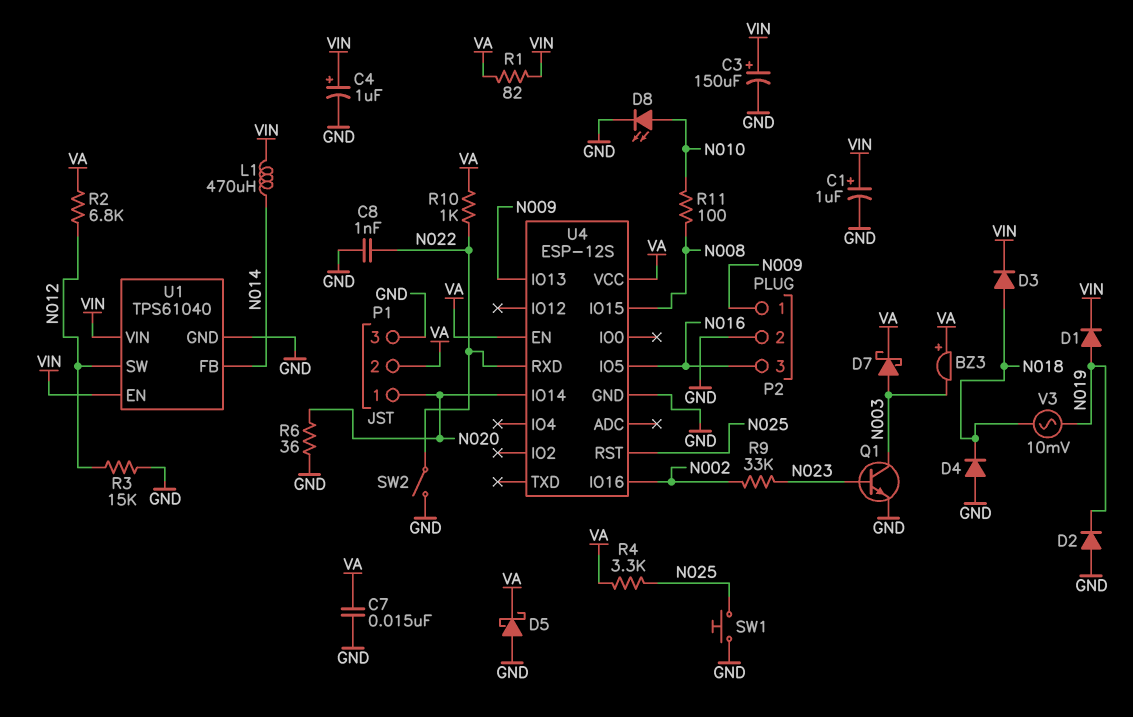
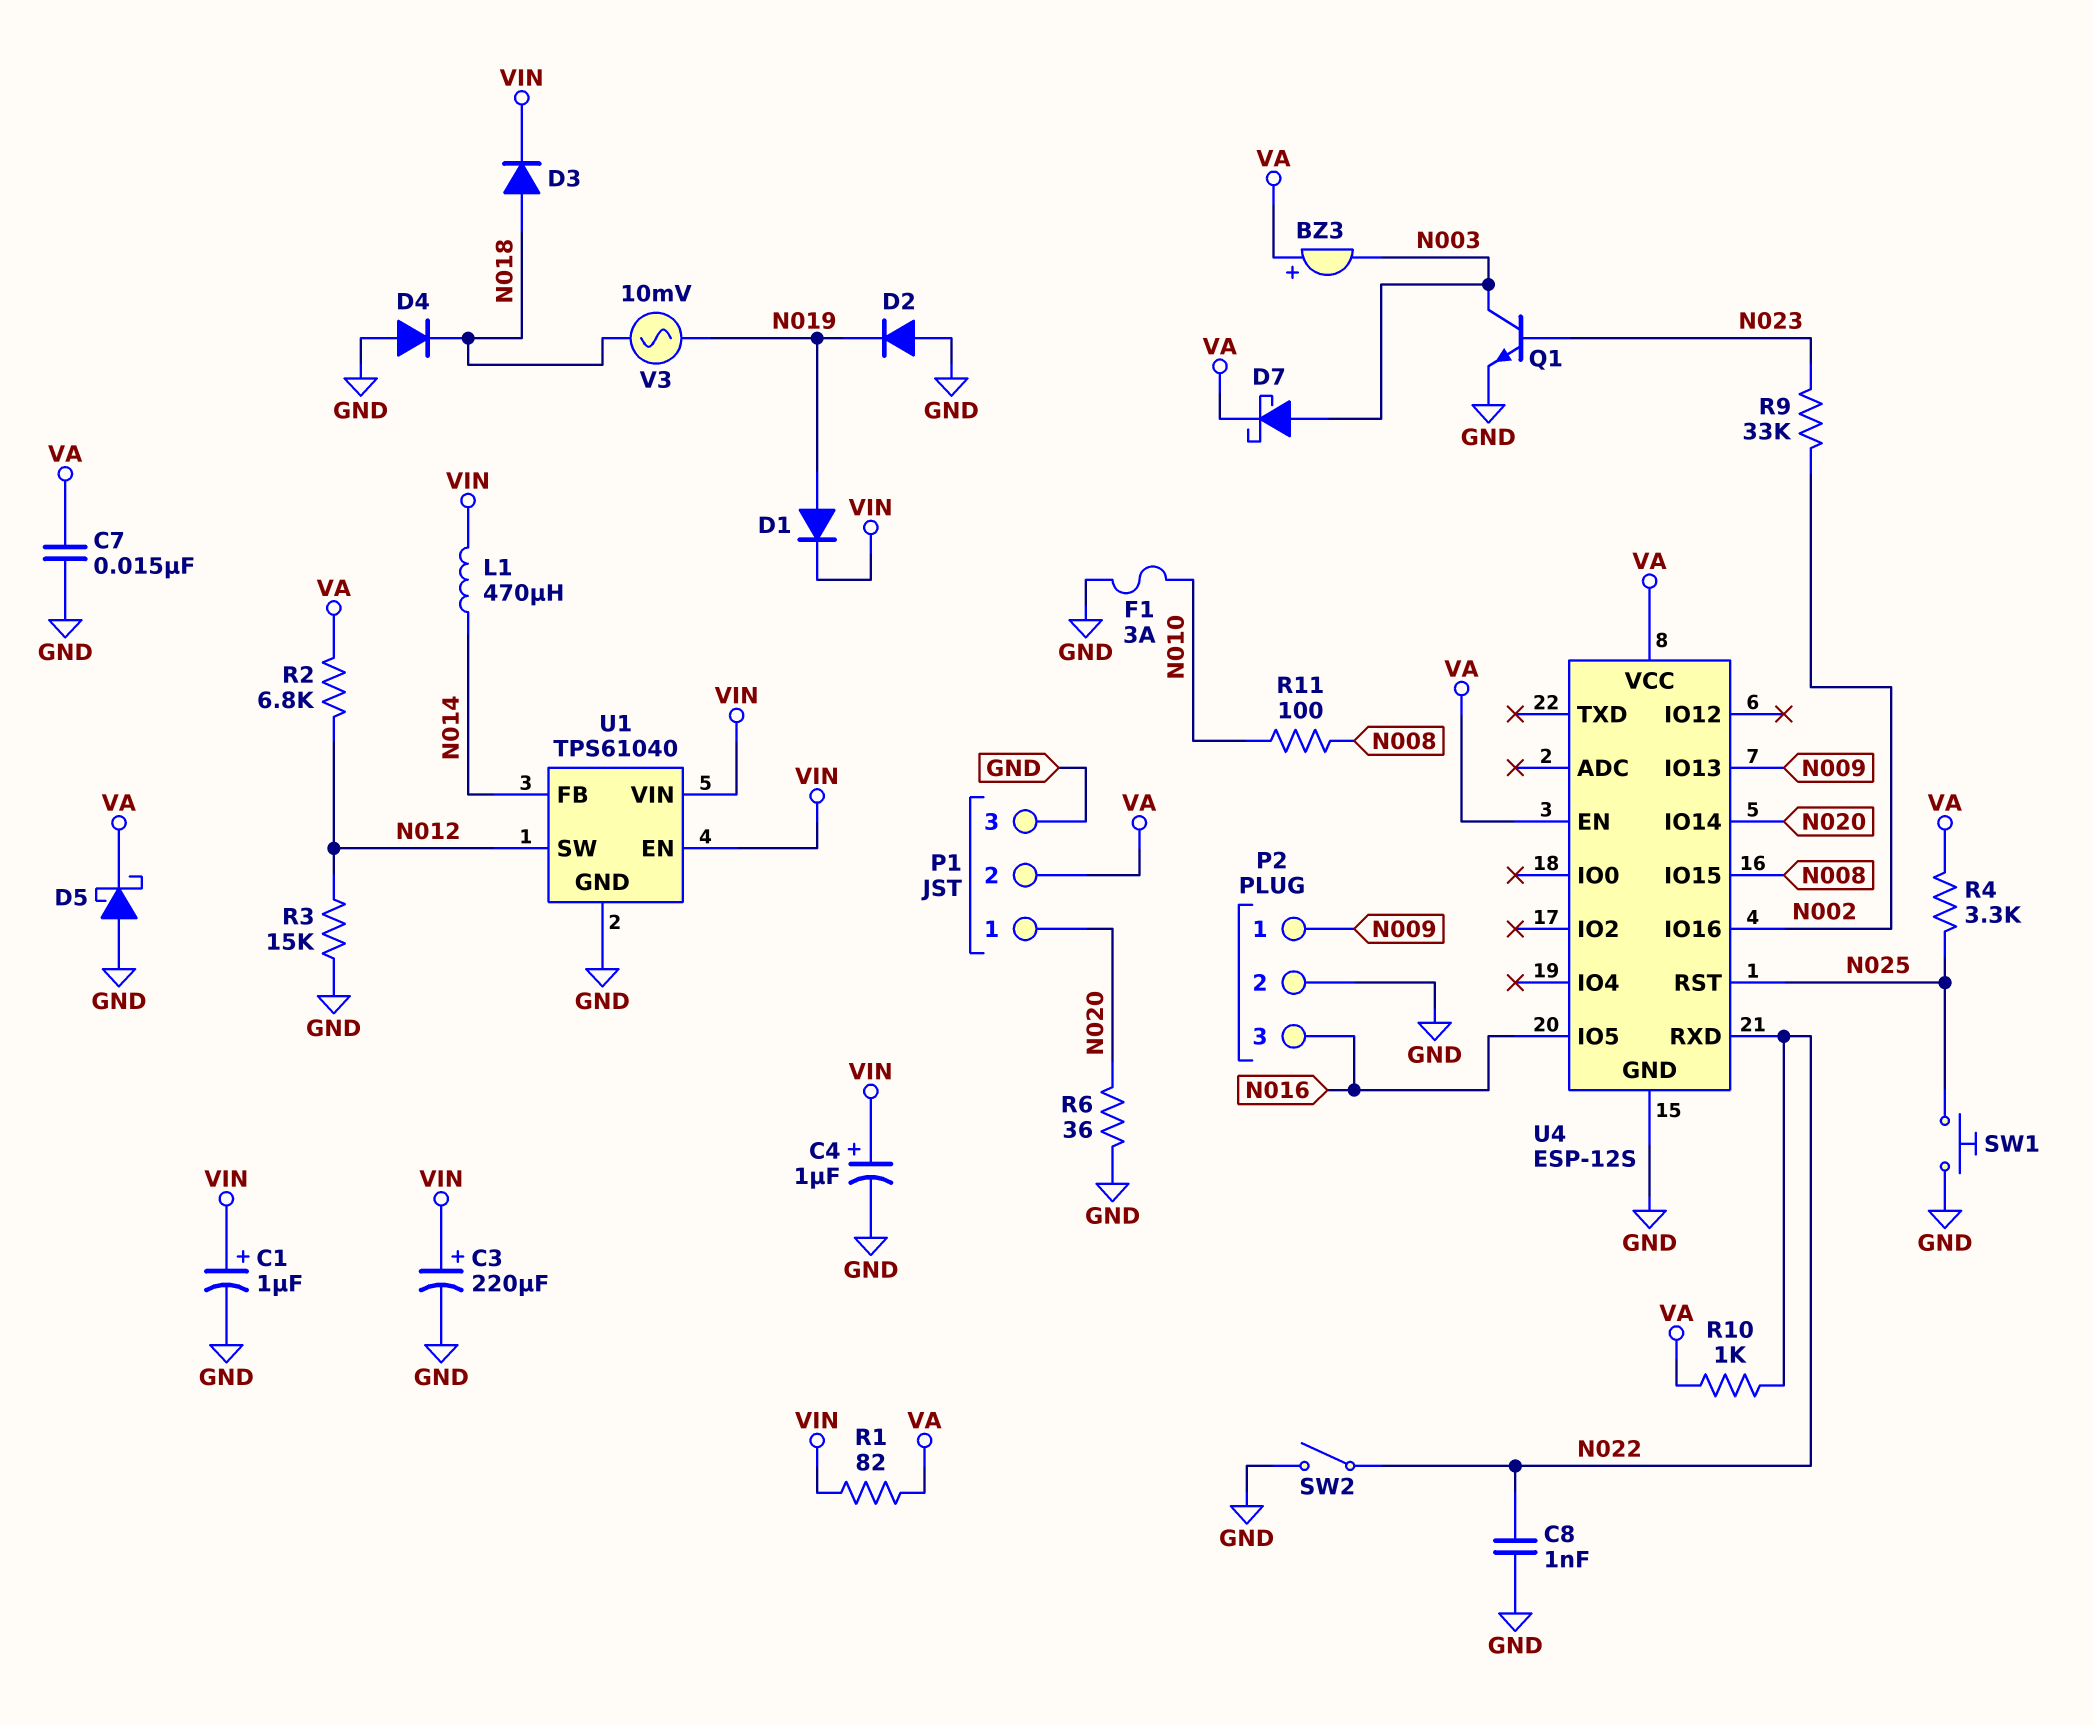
C3: 150uF (plus VIN, minus GND) -> 220uF (plus VIN, minus GND)
D8: LED (A N010, K GND) -> none
F1: none -> 3A (GND, N010)

